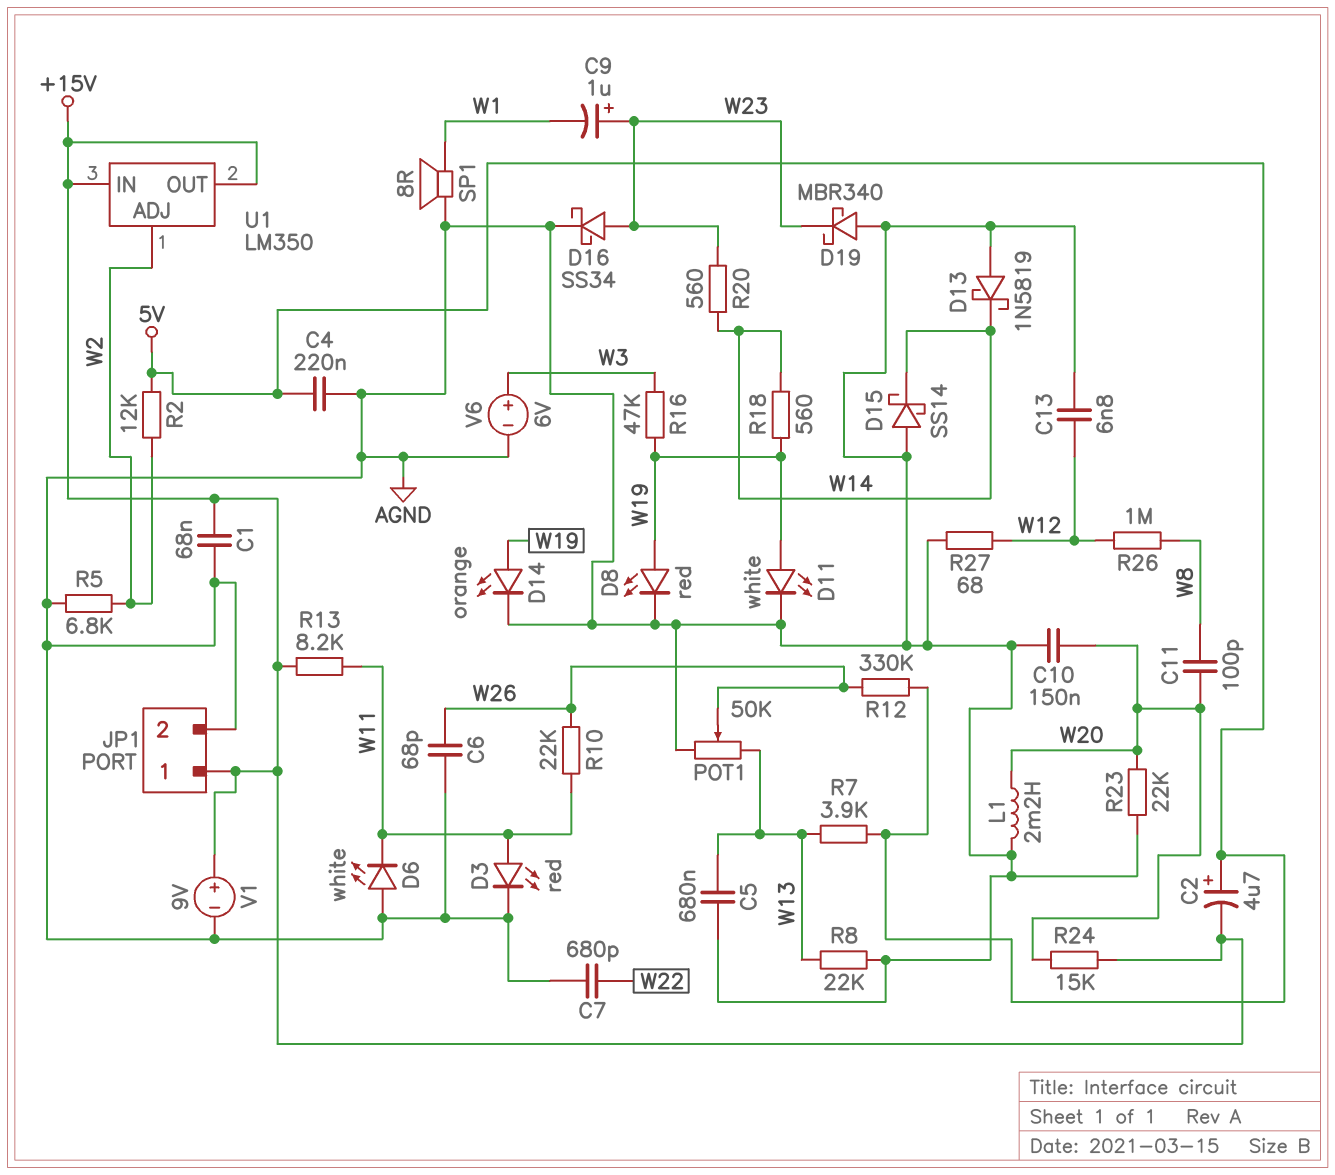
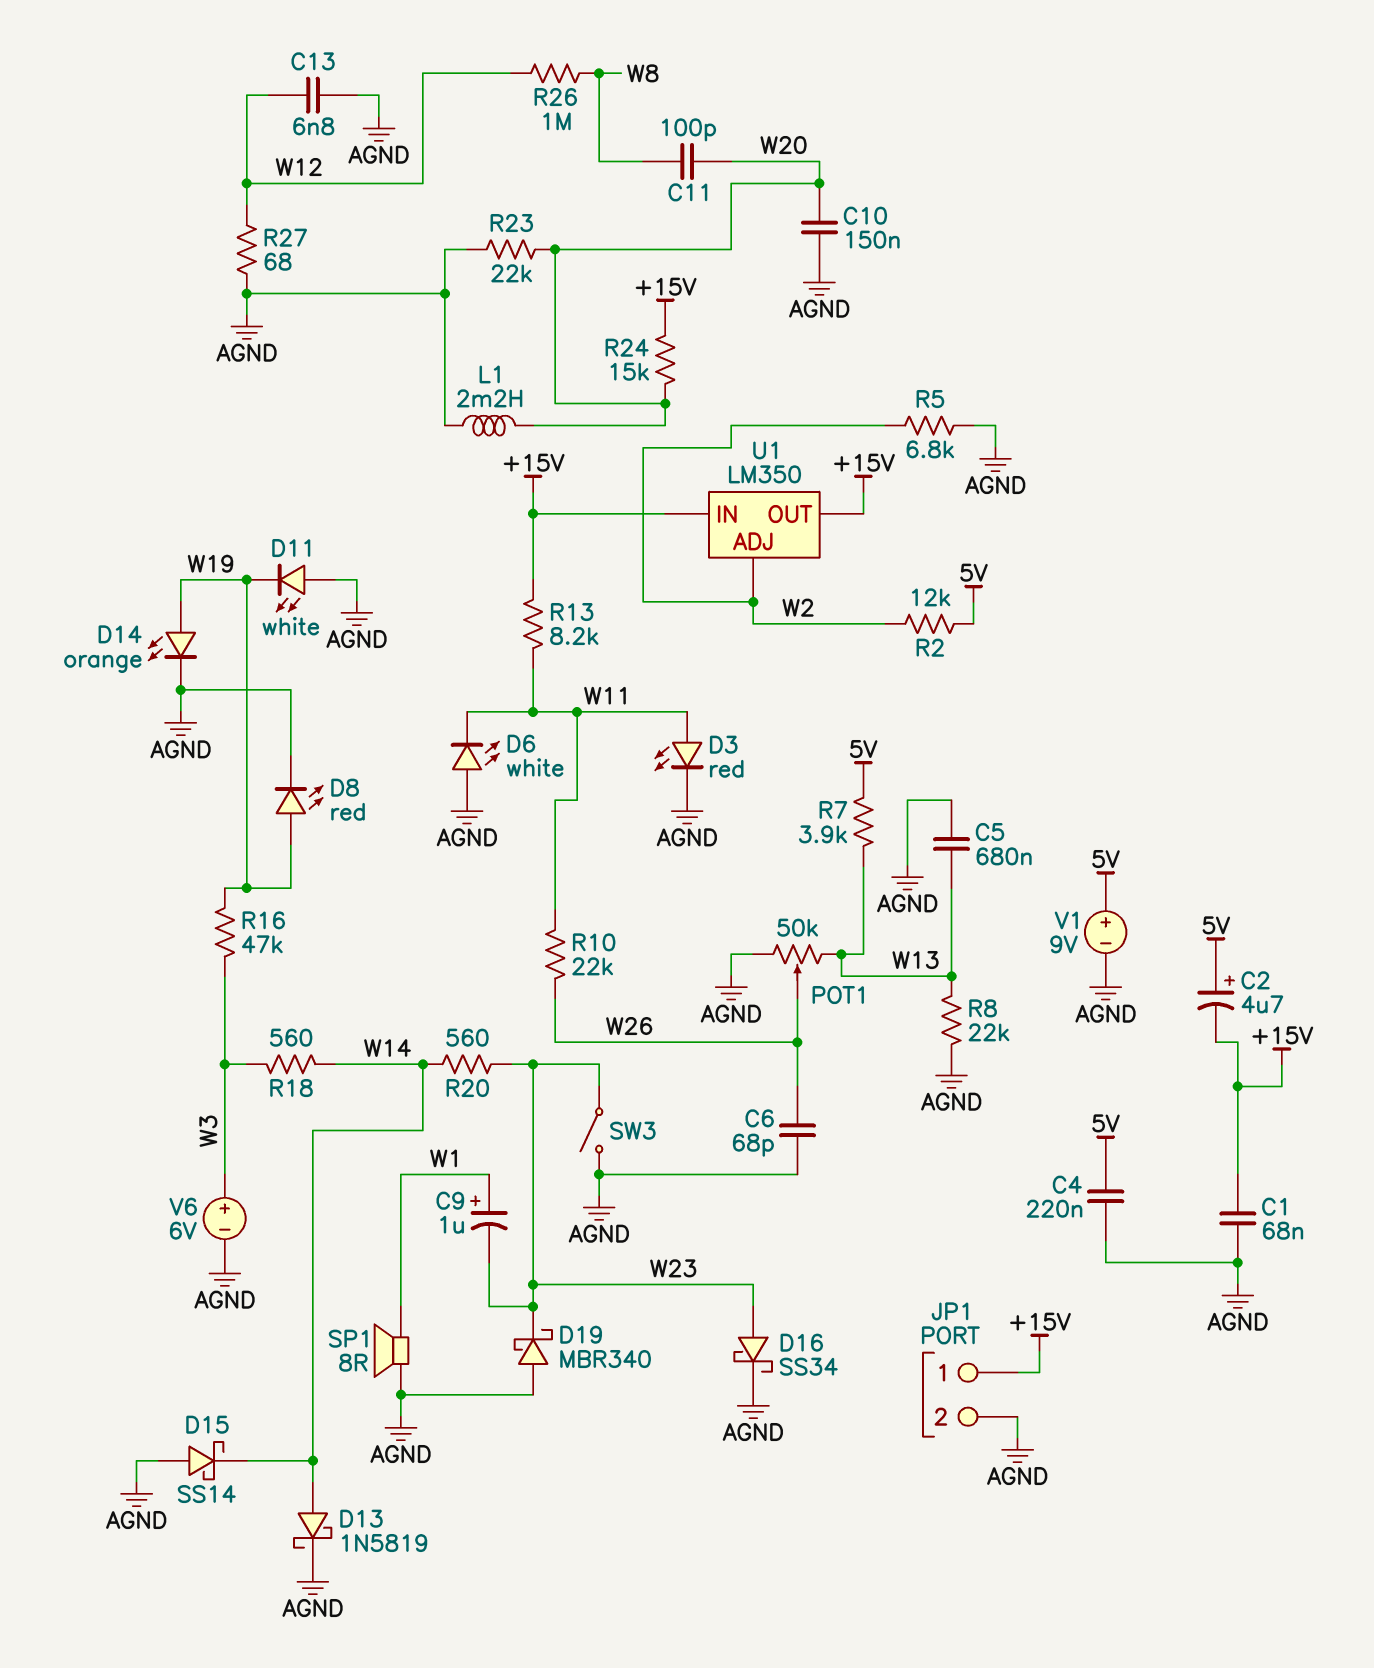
C7: 680pF (AGND, W22) -> none
C9: 1uF (plus W23, minus W1) -> 1uF (plus W1, minus W23)
D11: LED white (A W19, K AGND) -> LED white (A AGND, K W19)
D13: schottky 1N5819 (A AGND, K W14) -> schottky 1N5819 (A W14, K AGND)
R12: 330k (5V, W26) -> none
R18: 560 (W14, W19) -> 560 (W3, W14)
SW3: none -> switch (AGND, W23)
V1: 9V (plus +15V, minus AGND) -> 9V (plus 5V, minus AGND)

